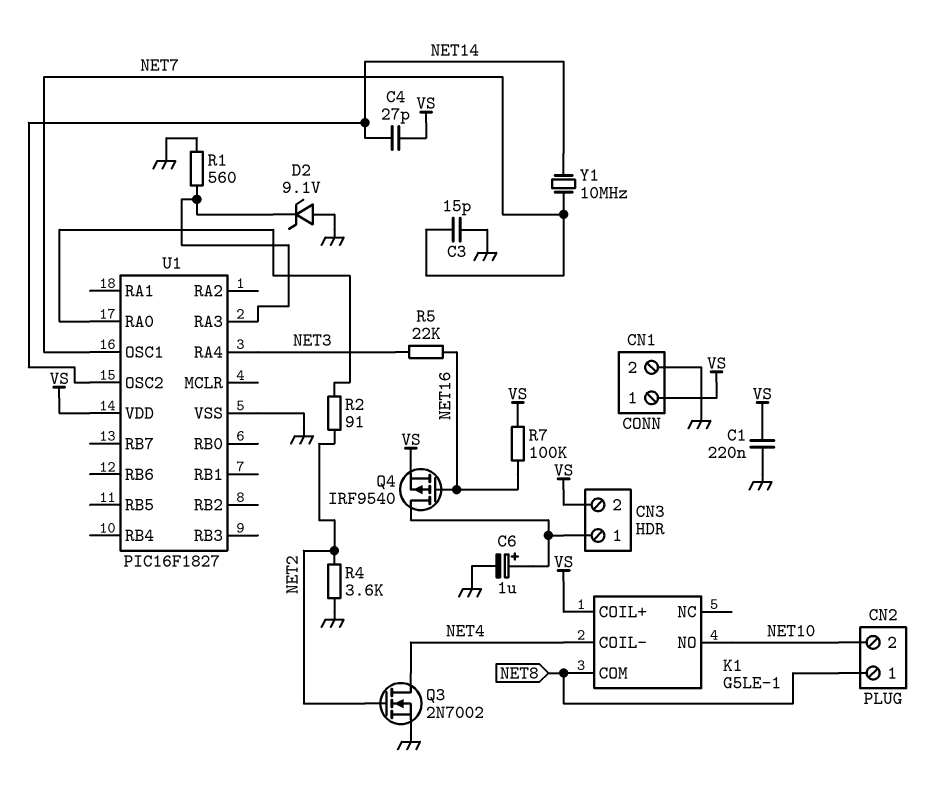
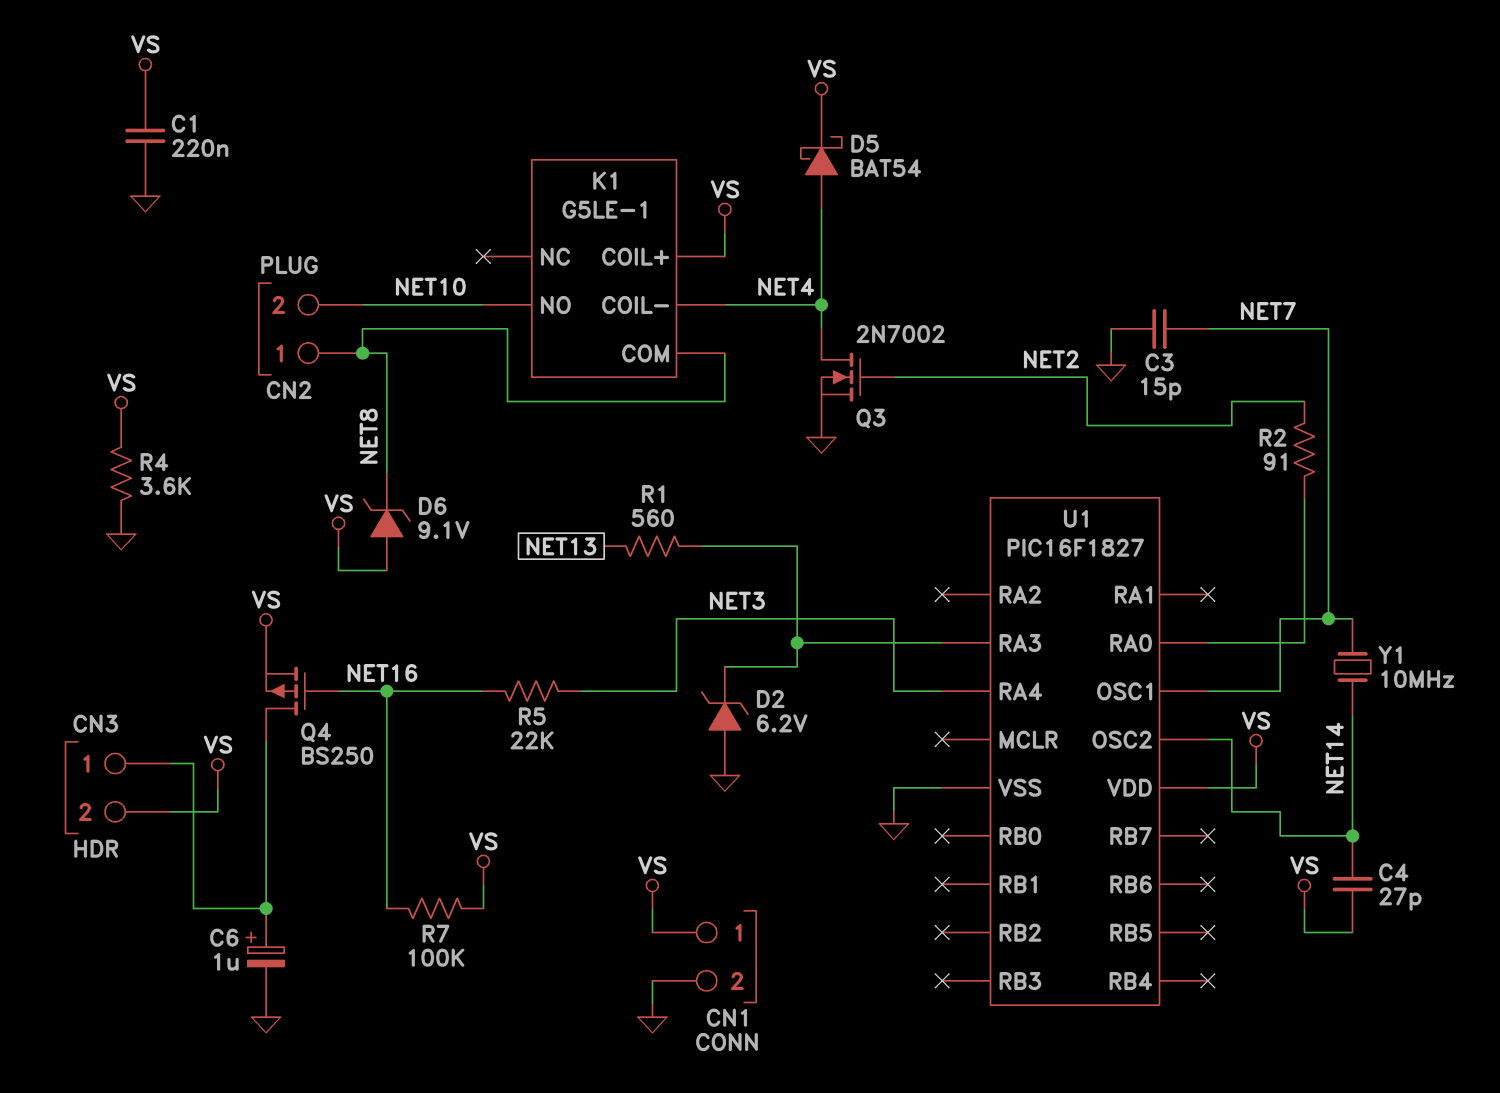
D2: zener 9.1V (A GND, K U1/RA3) -> zener 6.2V (A GND, K U1/RA3)
D5: none -> schottky BAT54 (A NET4, K VS)
D6: none -> zener 9.1V (A VS, K NET8)
Q4: PMOS IRF9540 (G NET16, D CN3/1, S VS) -> PMOS BS250 (G NET16, D CN3/1, S VS)
R1: 560 (GND, U1/RA3) -> 560 (NET13, U1/RA3)
R4: 3.6k (GND, NET2) -> 3.6k (GND, VS)

